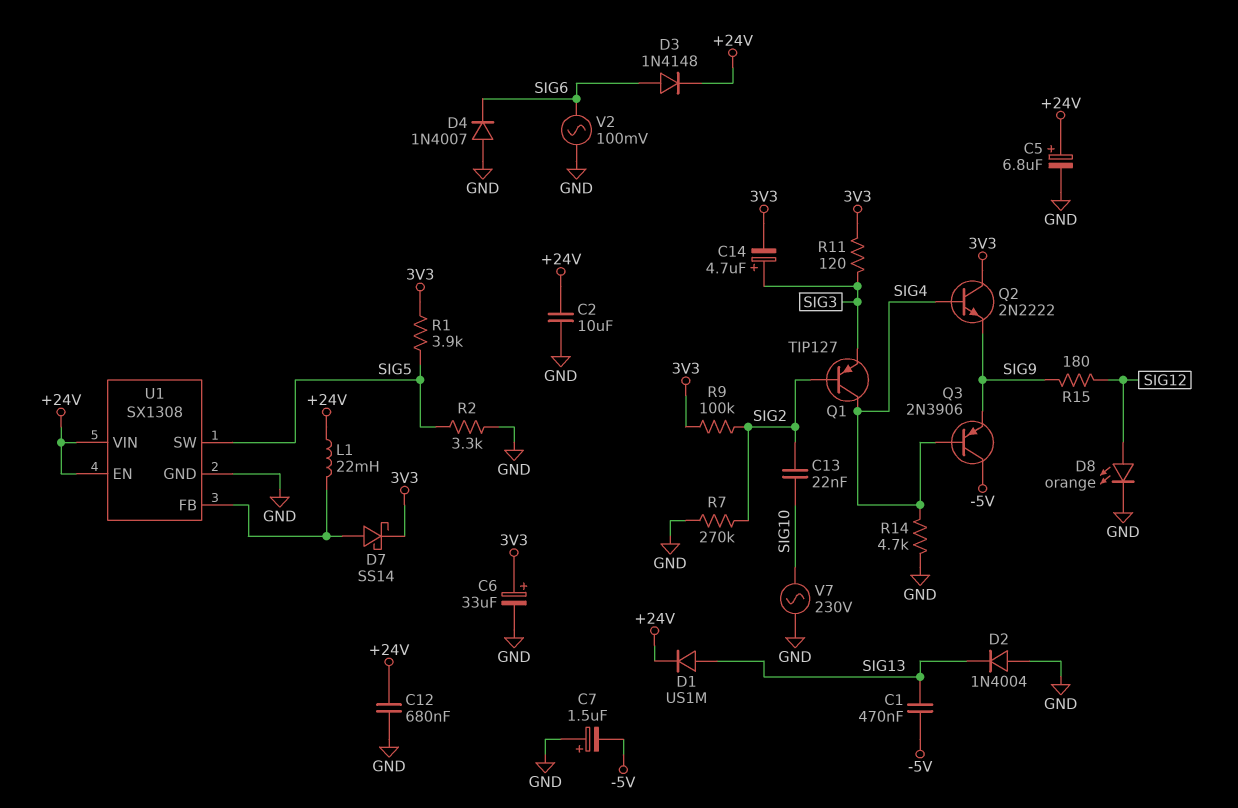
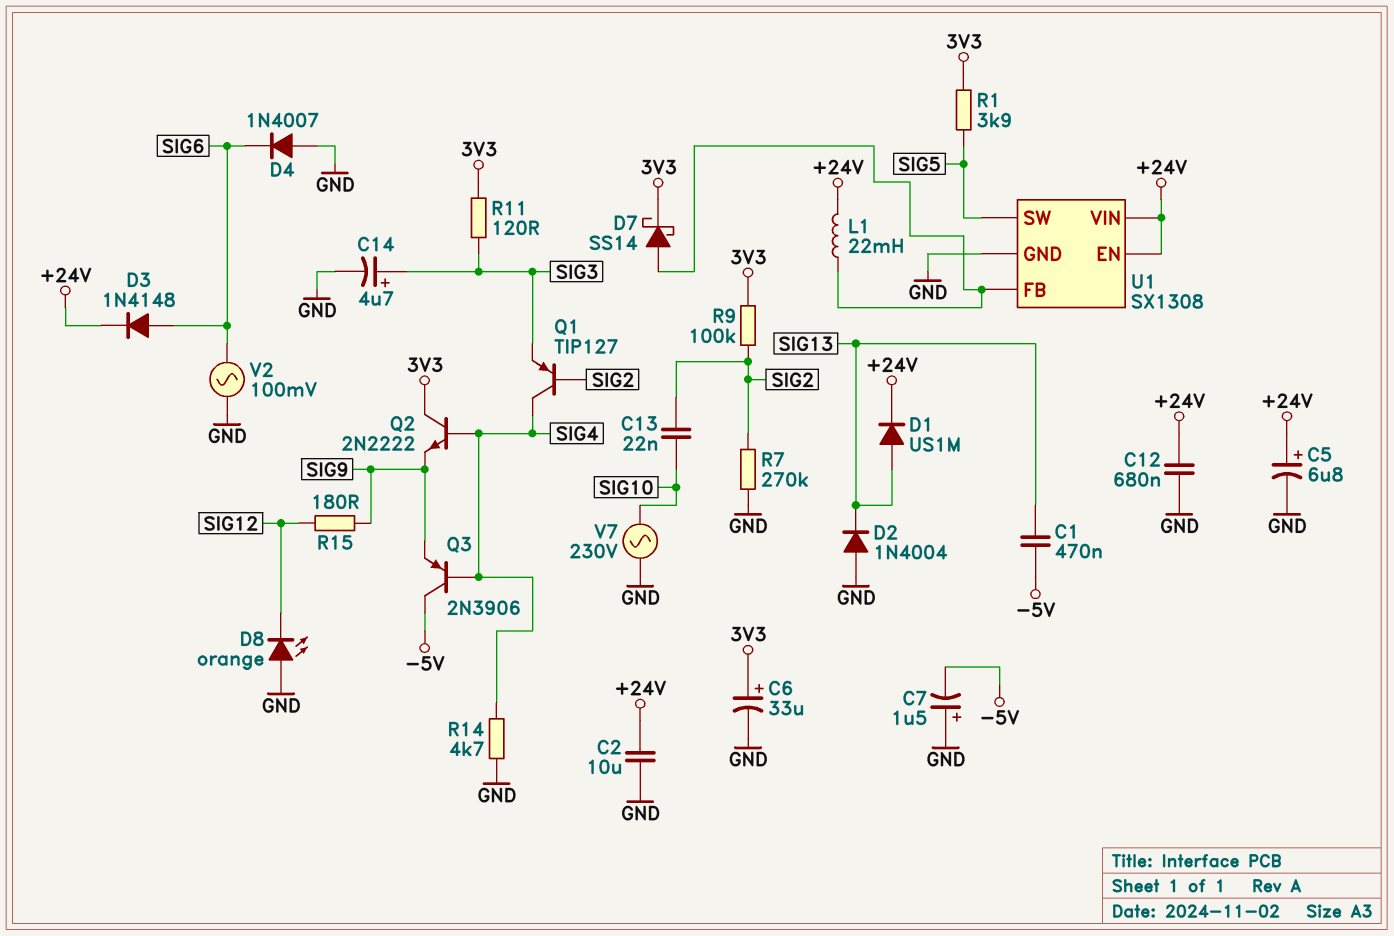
C14: 4.7uF (plus SIG3, minus 3V3) -> 4.7uF (plus SIG3, minus GND)
D8: LED orange (A SIG12, K GND) -> LED orange (A GND, K SIG12)
R2: 3.3k (GND, SIG5) -> none

